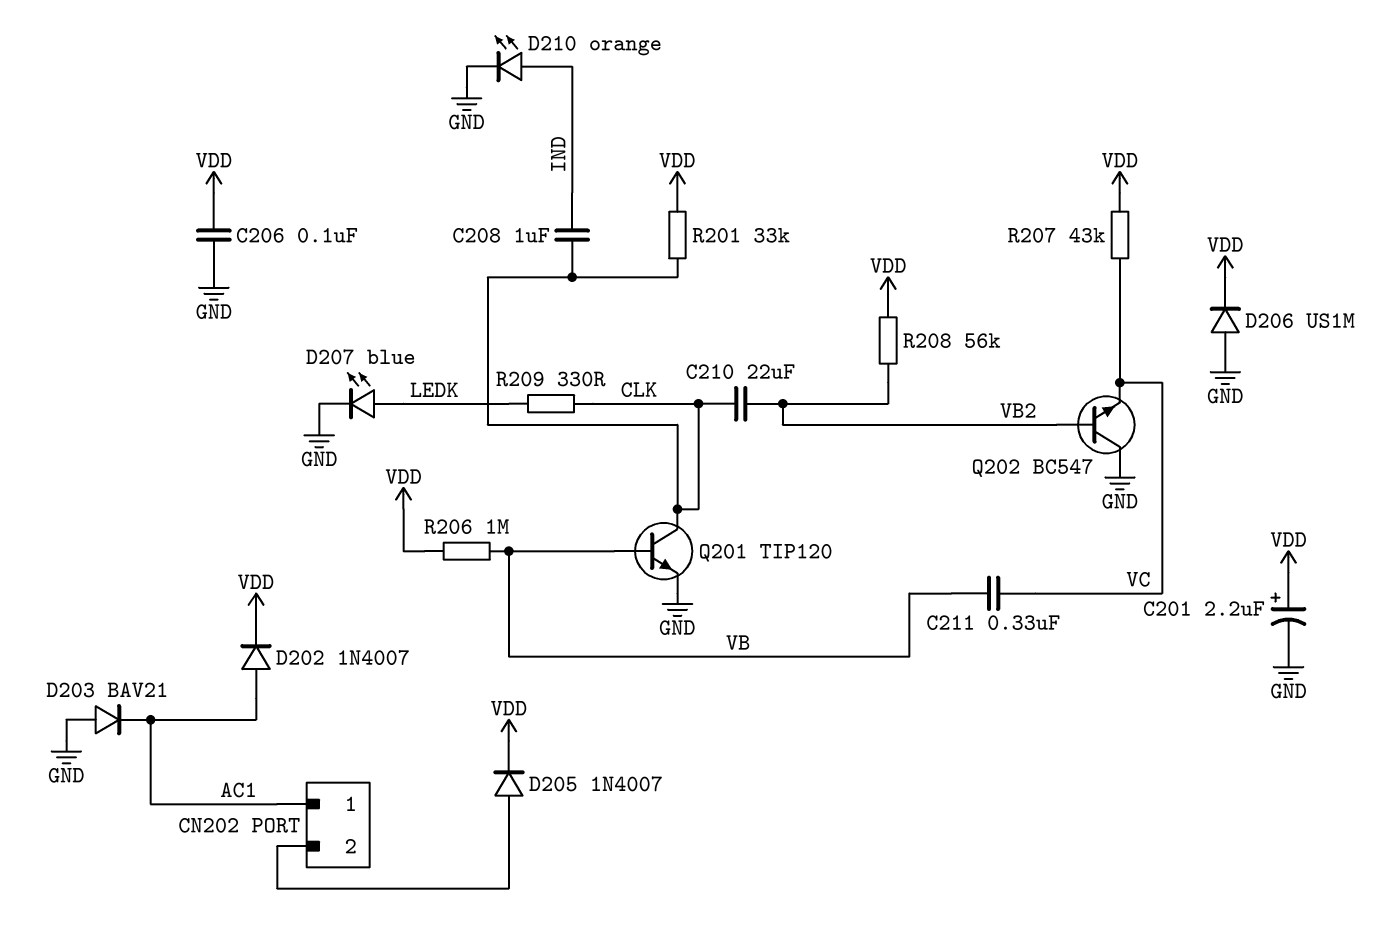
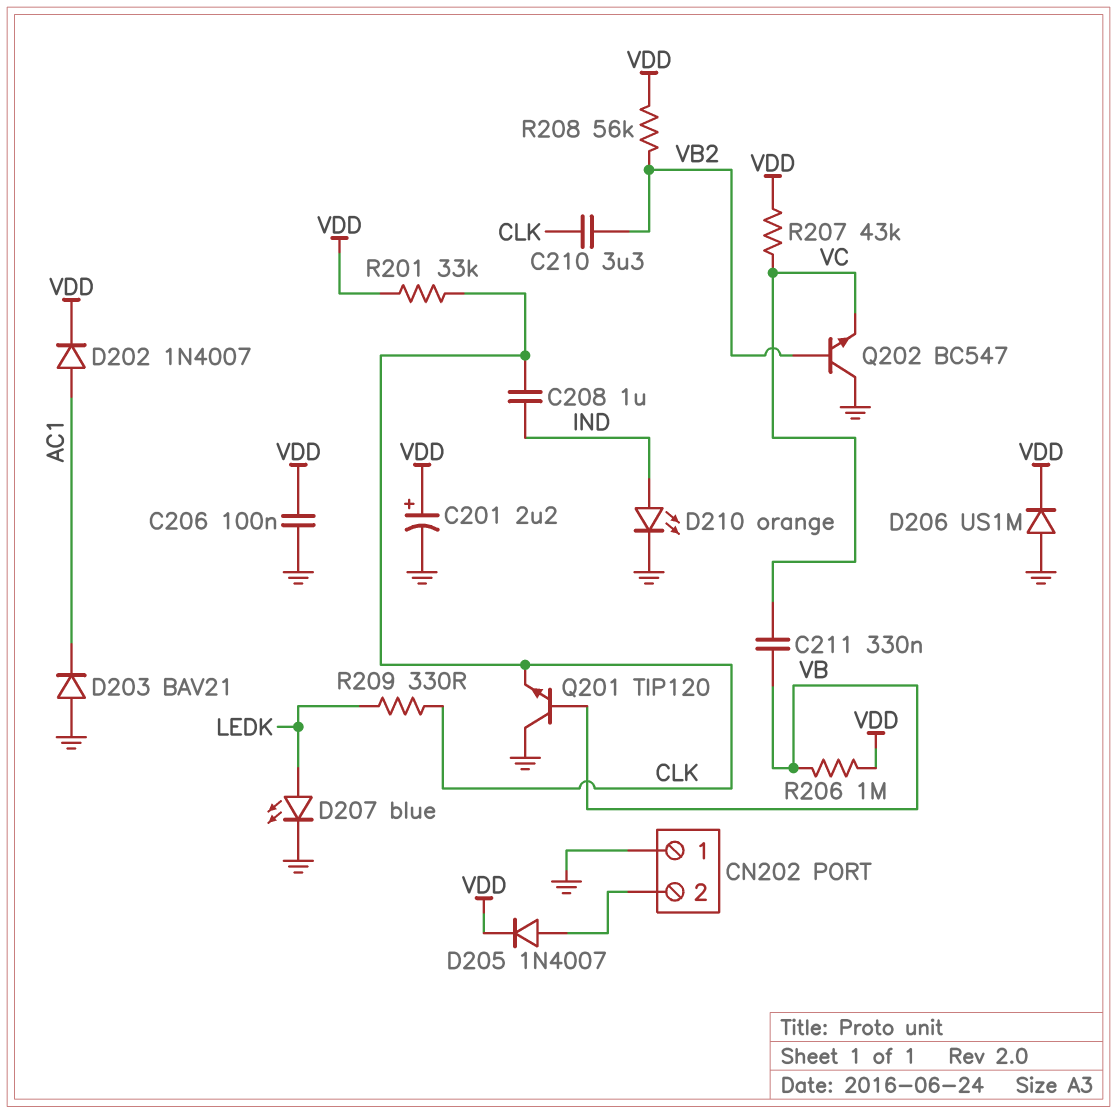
C210: 22uF (CLK, VB2) -> 3.3uF (CLK, VB2)
CN202 pin 1: AC1 -> GND
Q201: NPN TIP120 (B VB, C CLK, E GND) -> NPN TIP120 (B VB, C GND, E CLK)

